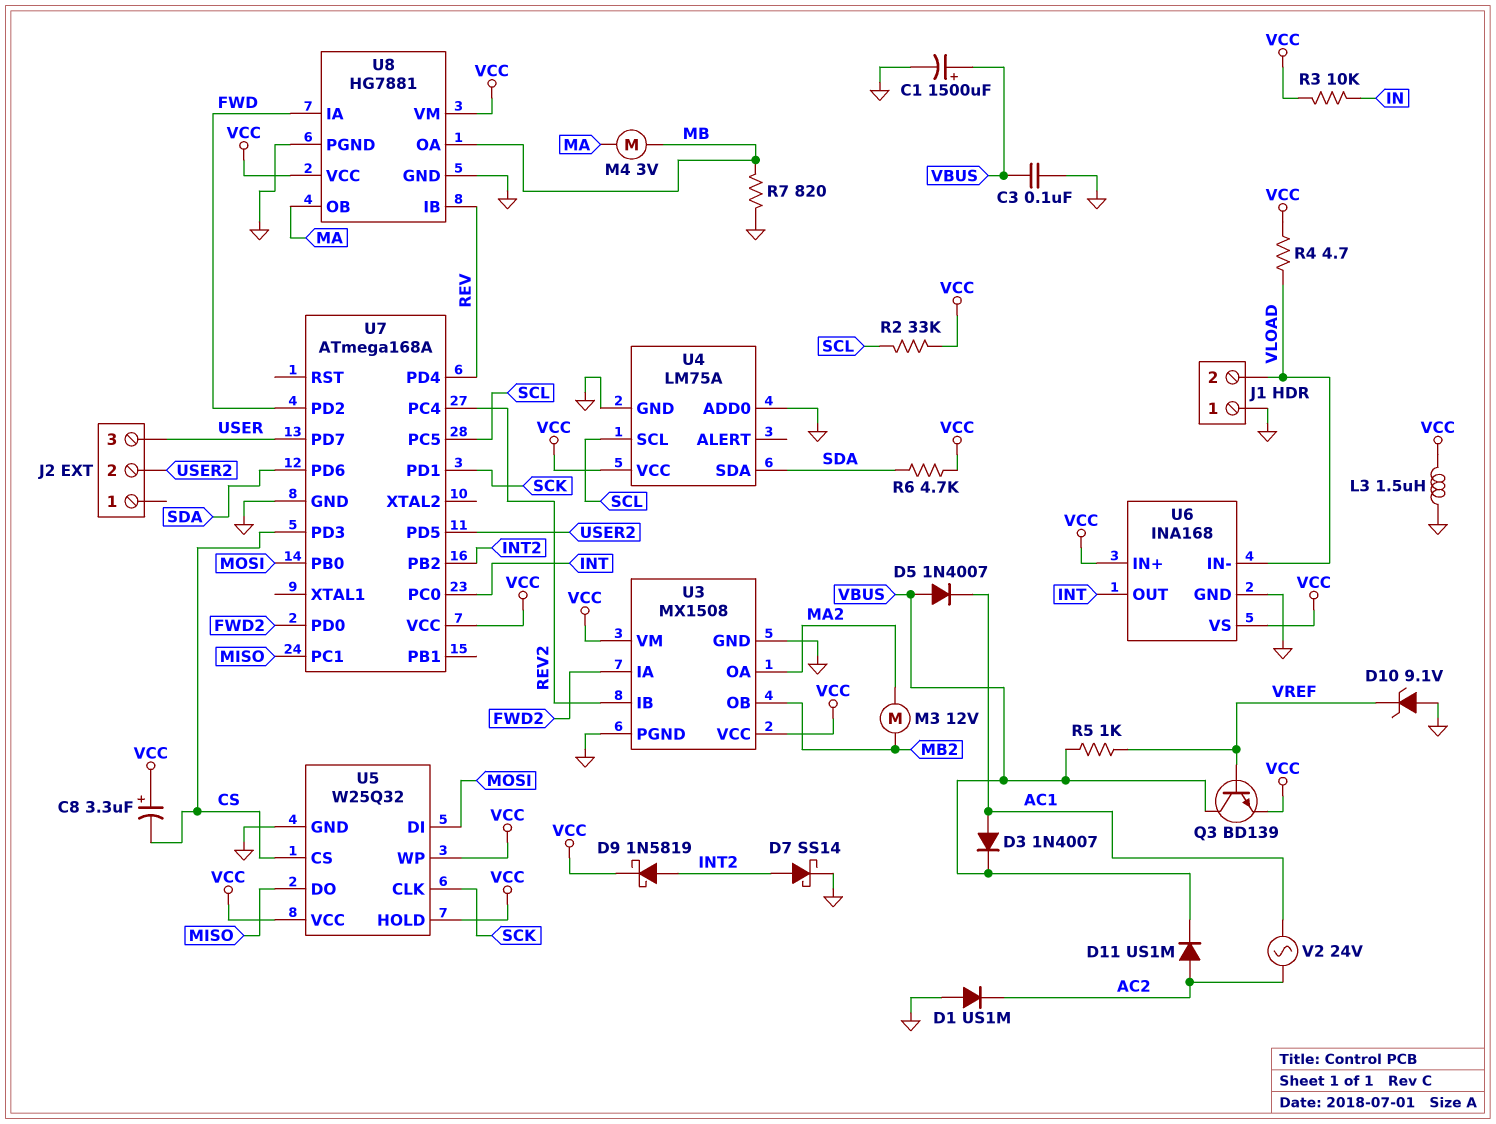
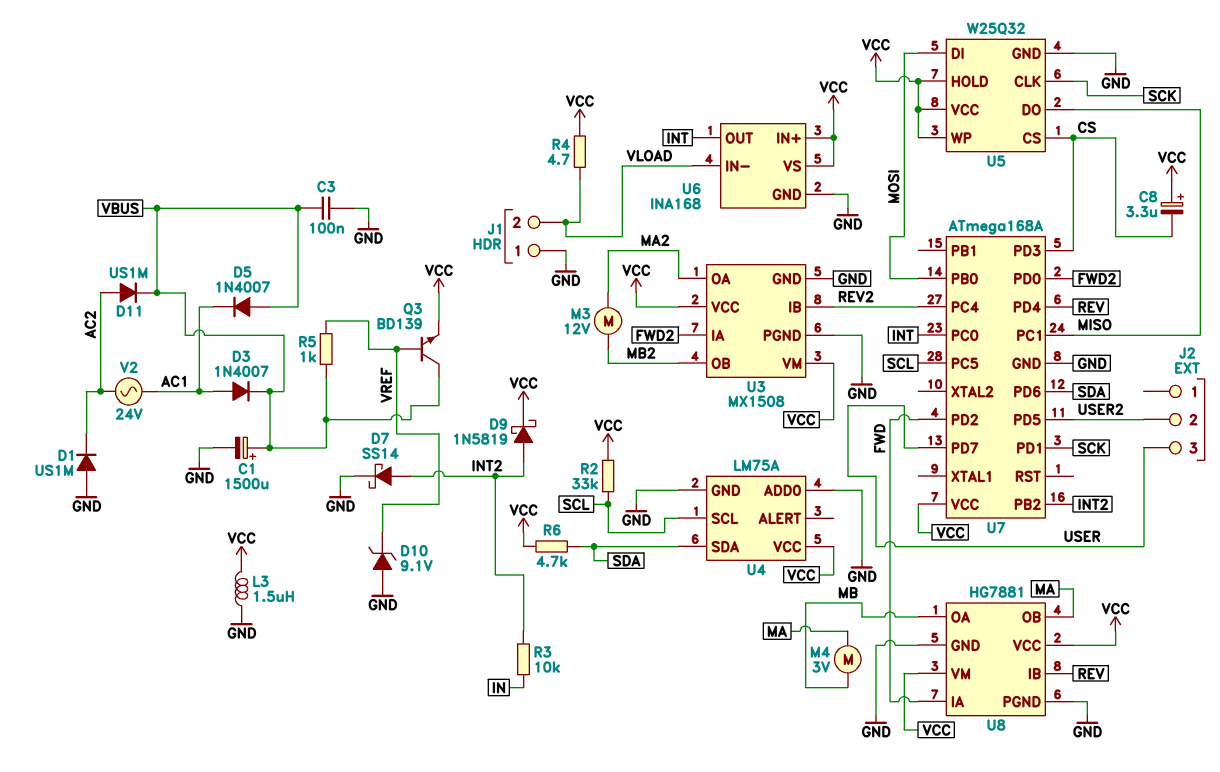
R3: 10k (IN, VCC) -> 10k (IN, INT2)
R7: 820 (GND, MB) -> none

